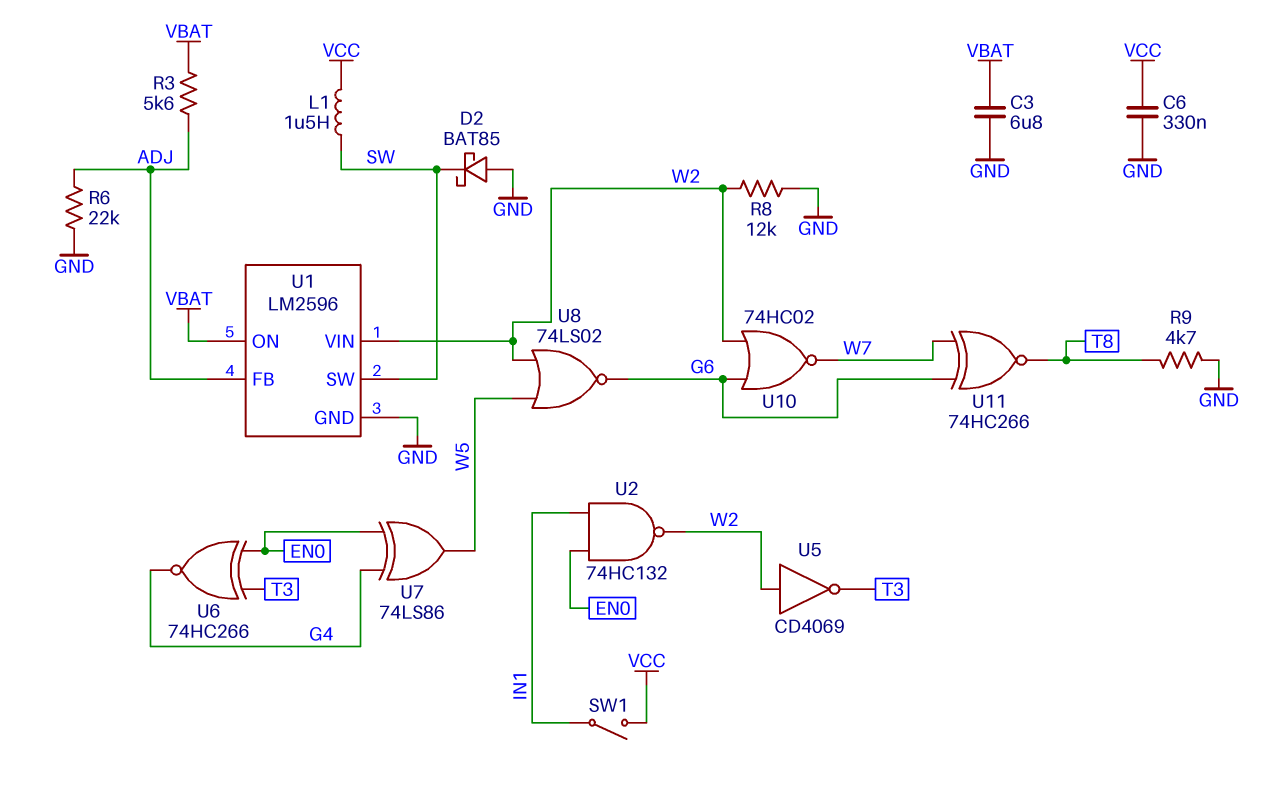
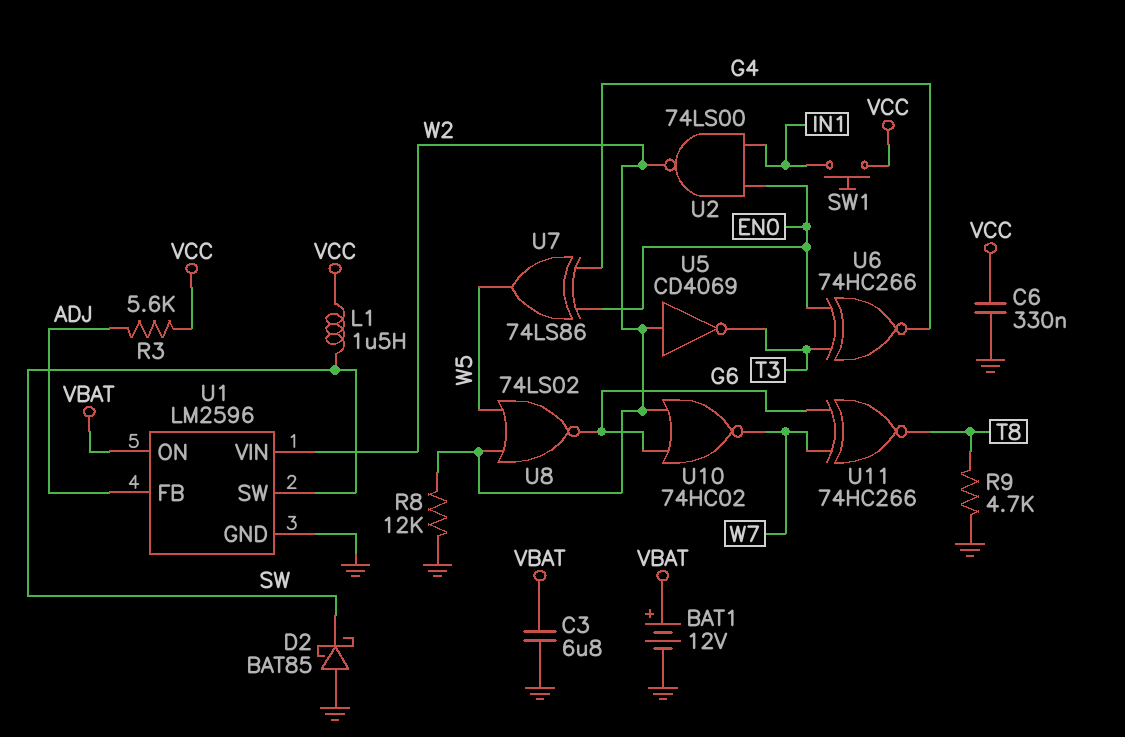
BAT1: none -> 12V (plus VBAT, minus GND)
R3: 5.6k (ADJ, VBAT) -> 5.6k (ADJ, VCC)
R6: 22k (ADJ, GND) -> none
SW1: switch (IN1, VCC) -> button (IN1, VCC)
U2: NAND 74HC132 (in EN0, in IN1, out W2) -> NAND 74LS00 (in EN0, in IN1, out W2)

